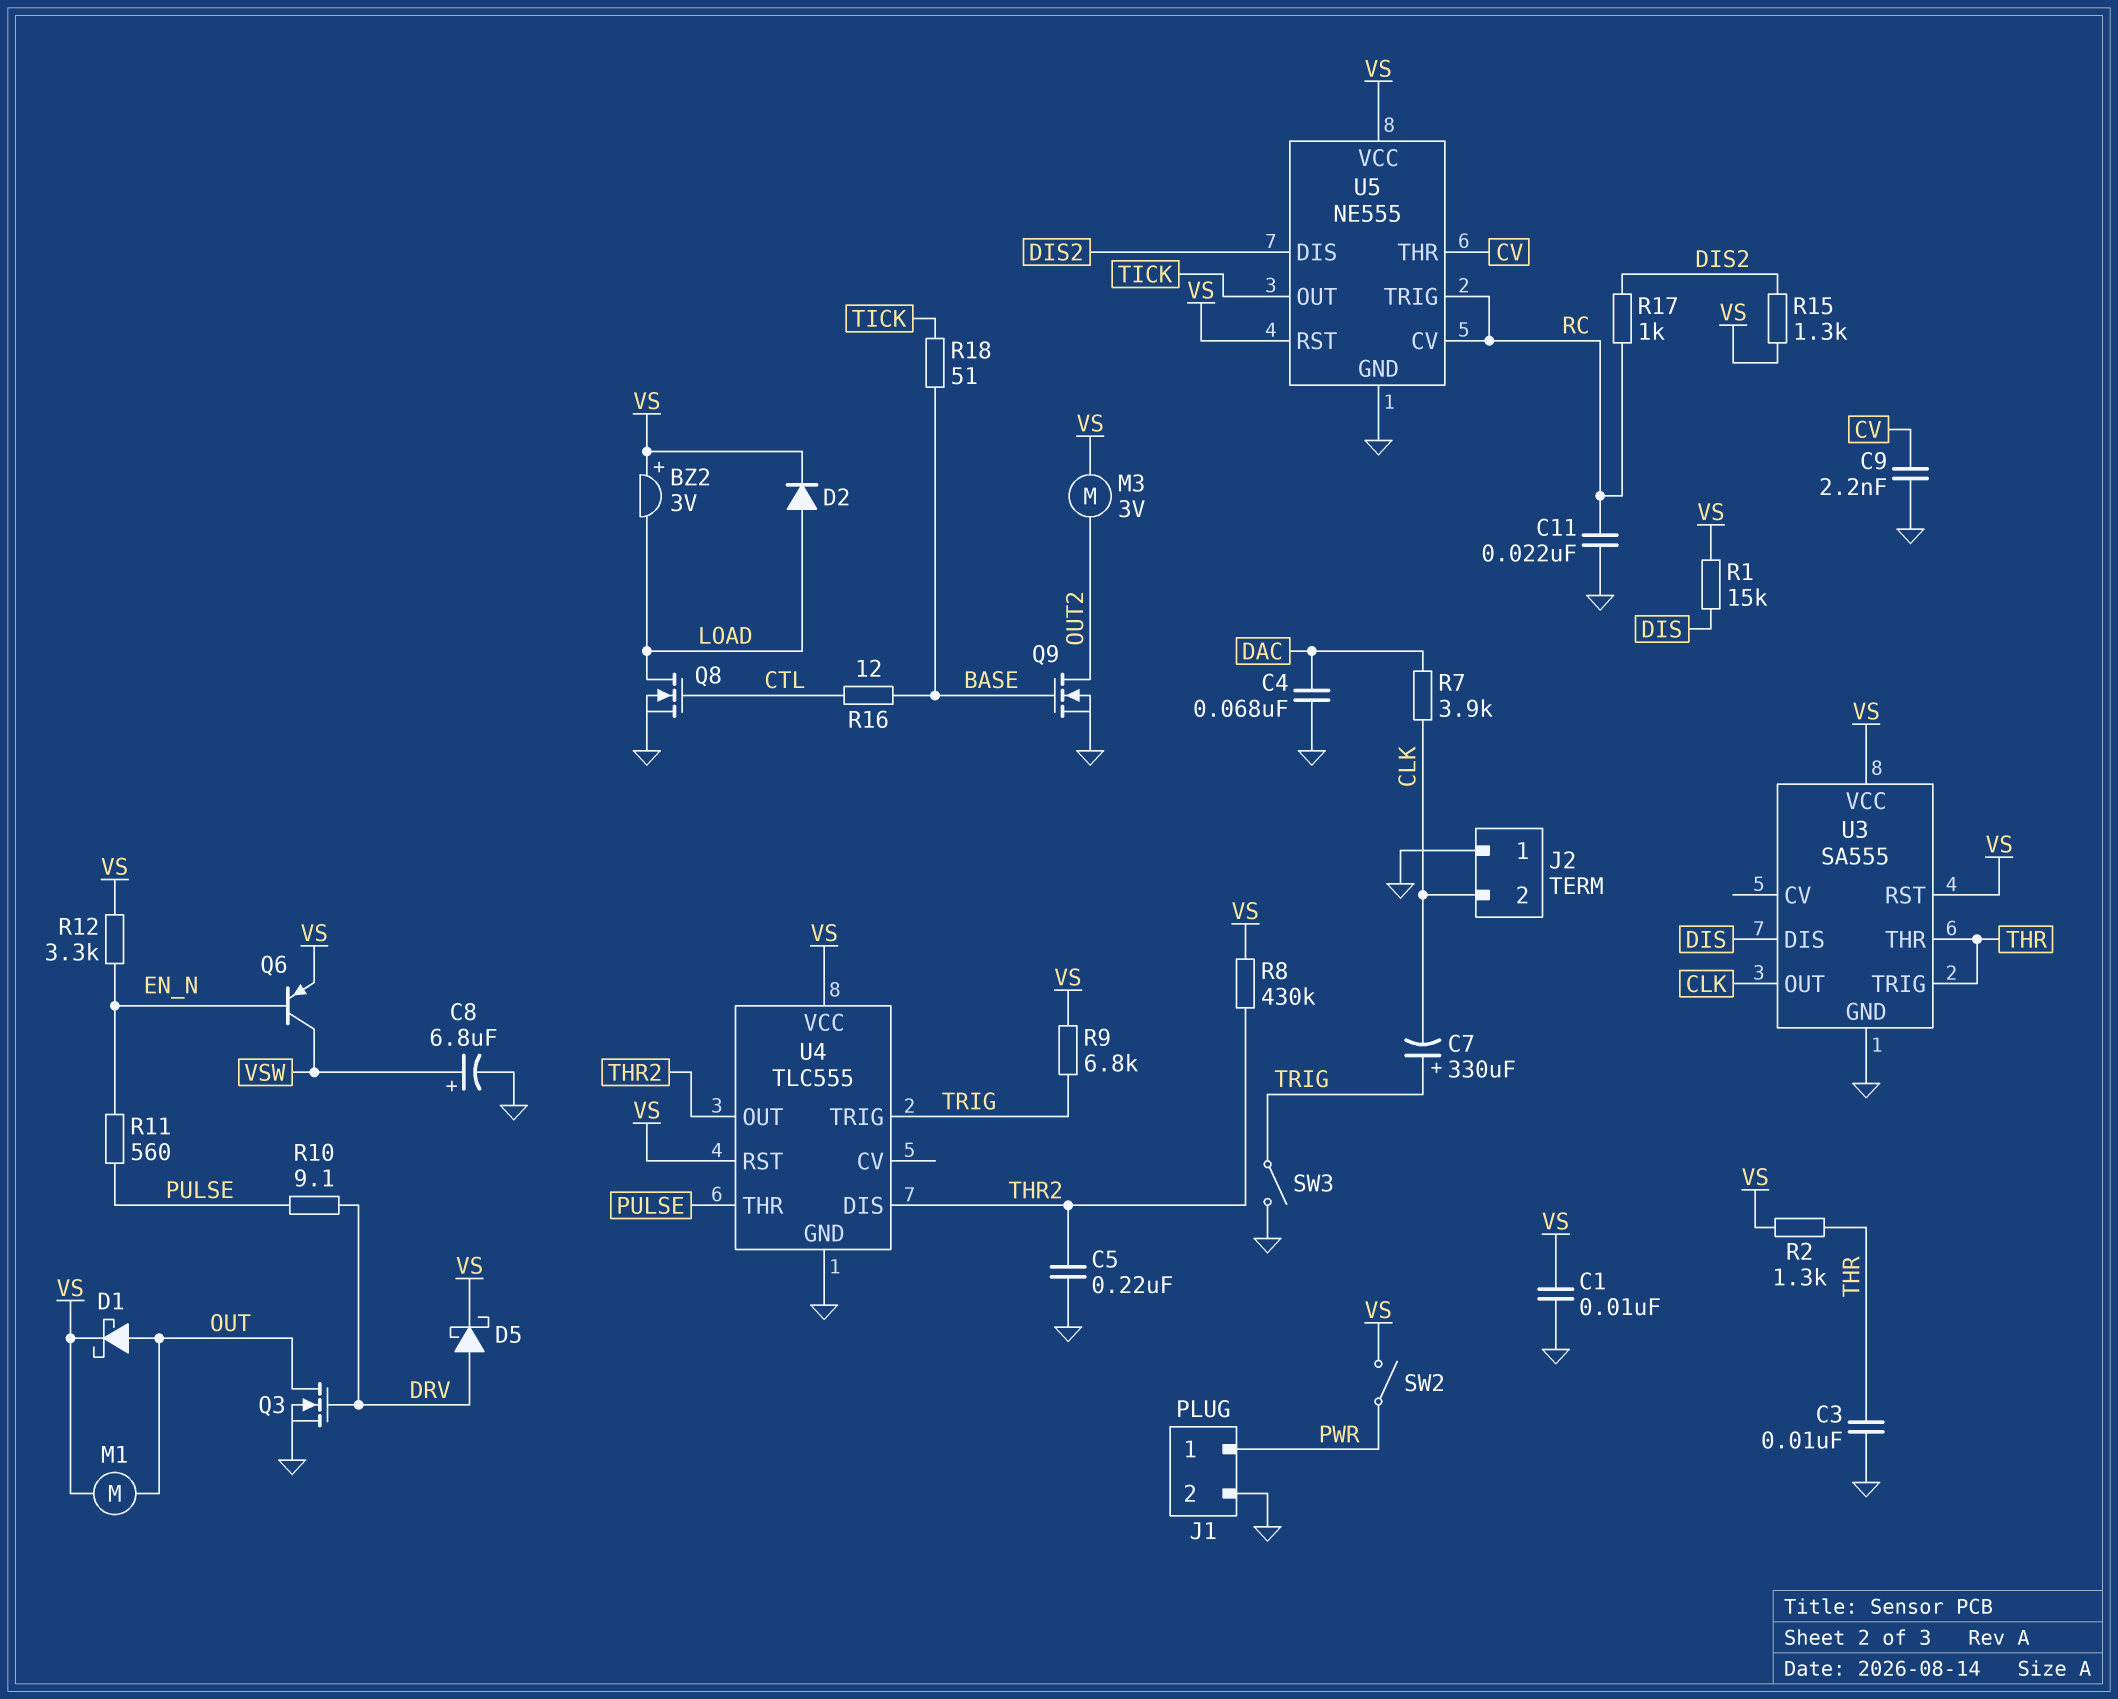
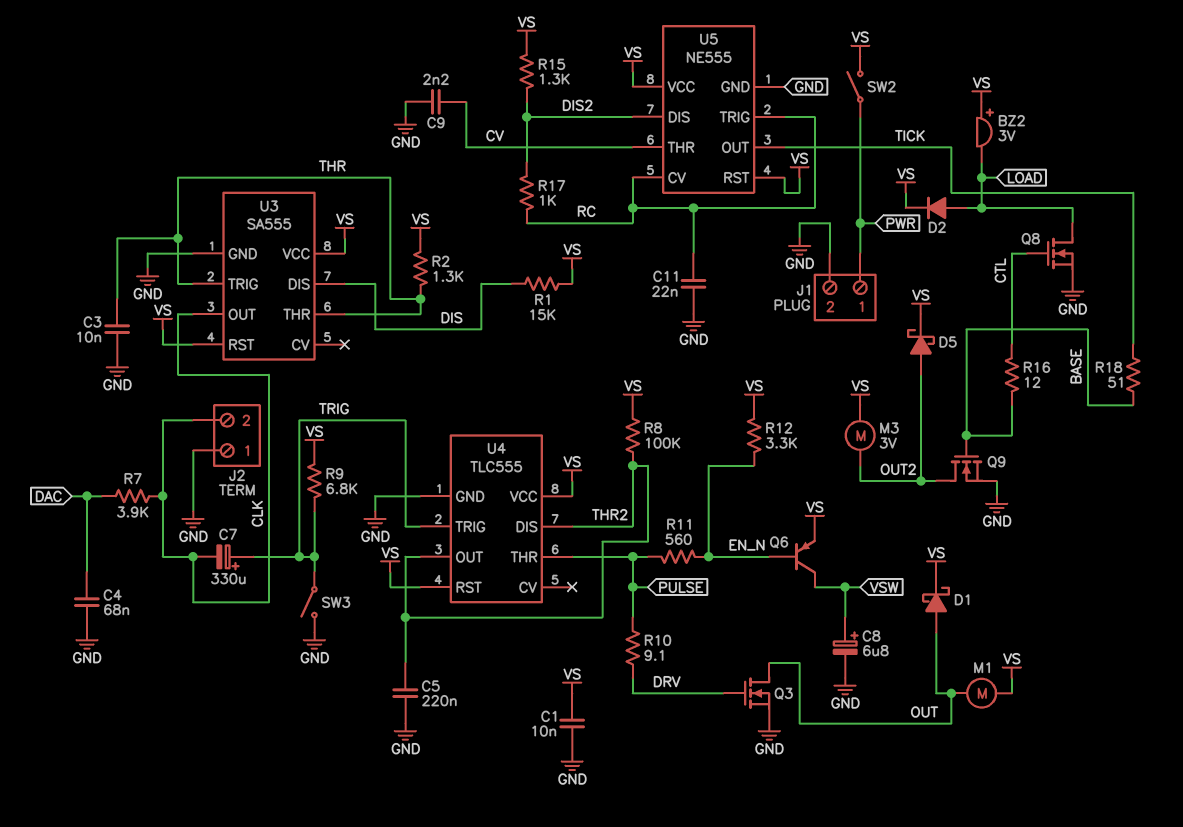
D5: schottky (A DRV, K VS) -> schottky (A OUT2, K VS)
R8: 430k (THR2, VS) -> 100k (THR2, VS)

